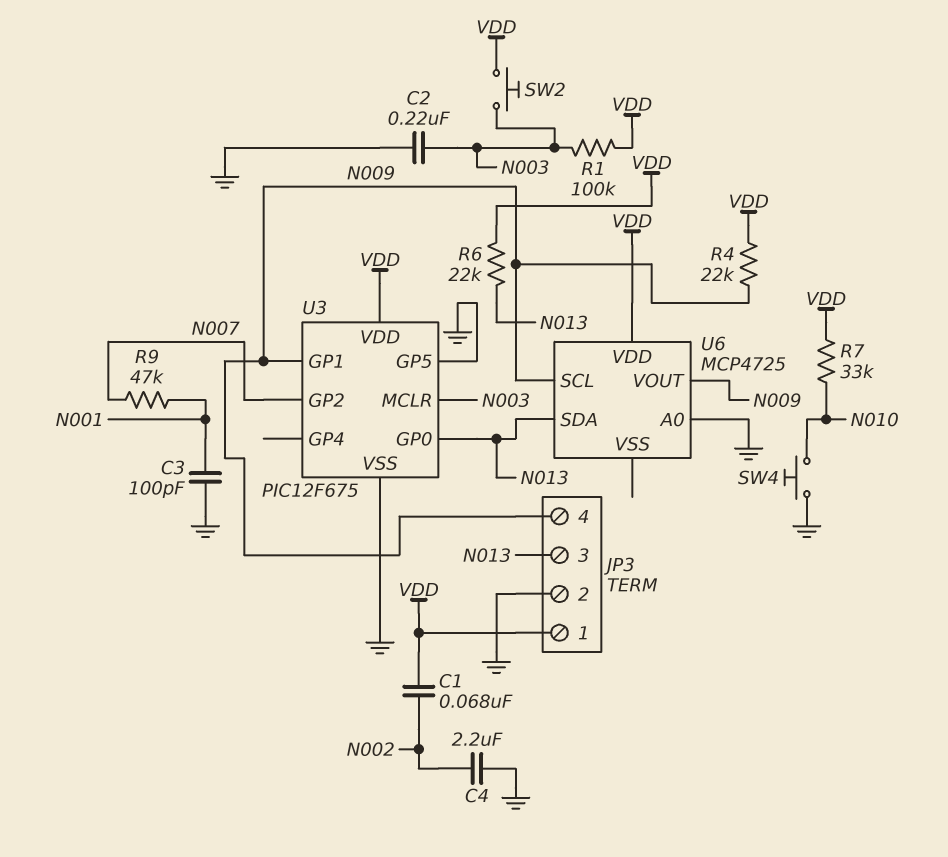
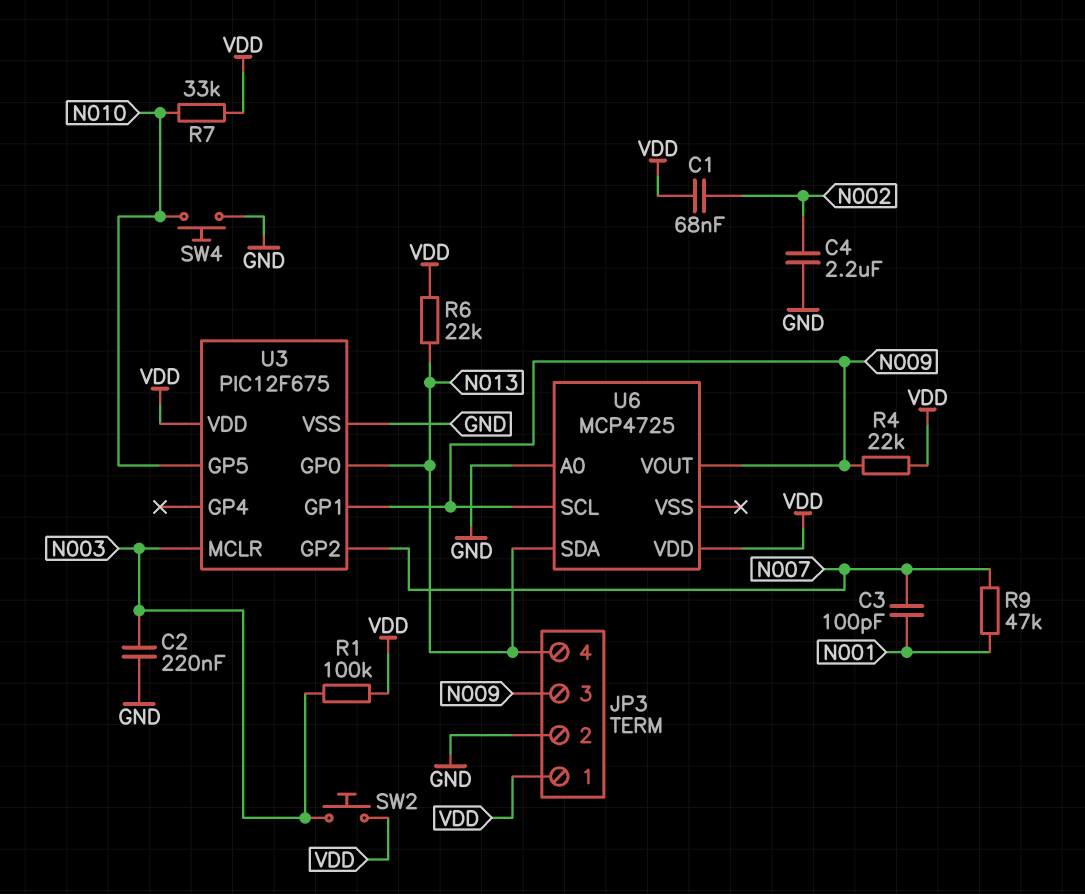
C3: 100pF (GND, N001) -> 100pF (N001, N007)
JP3 pin 3: N013 -> N009
JP3 pin 4: N009 -> N013
U3 pin GP5: GND -> N010

